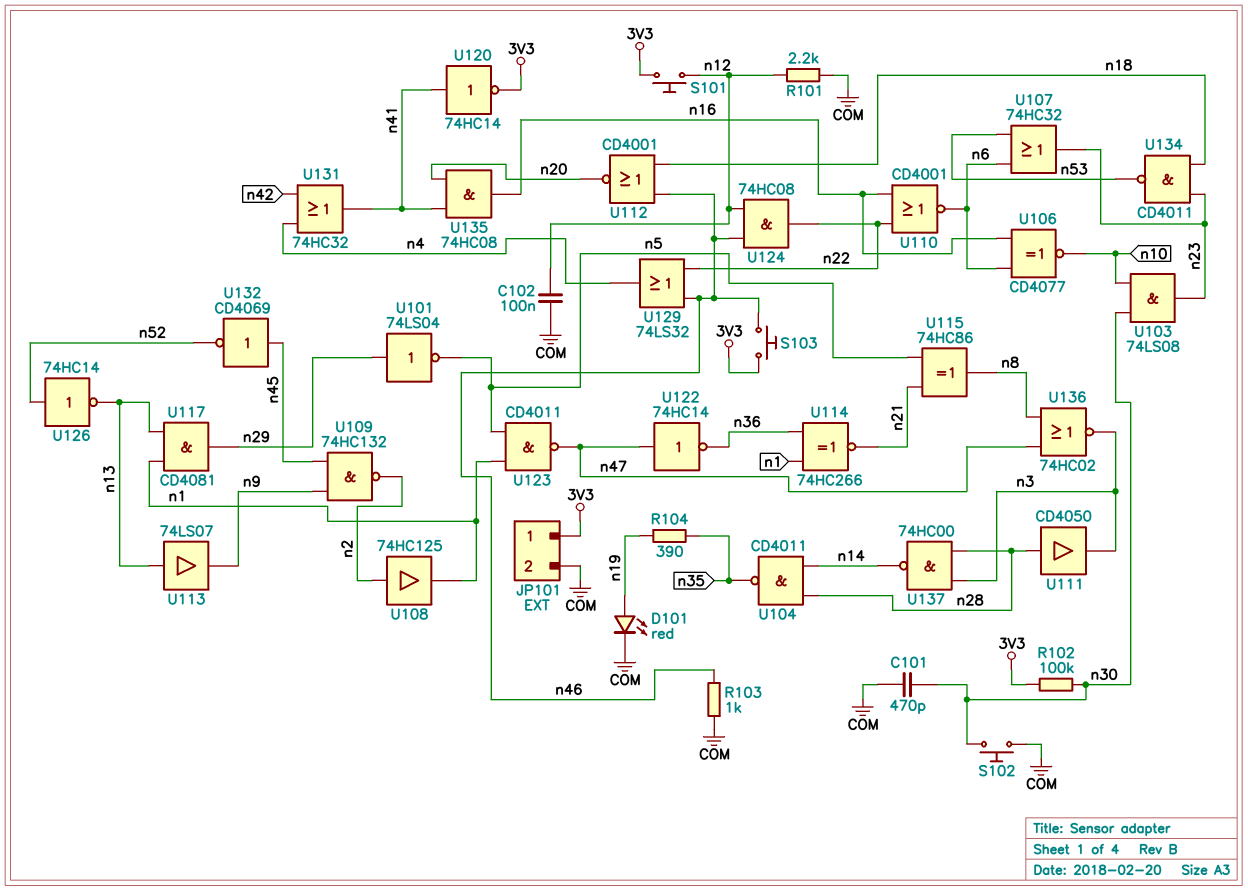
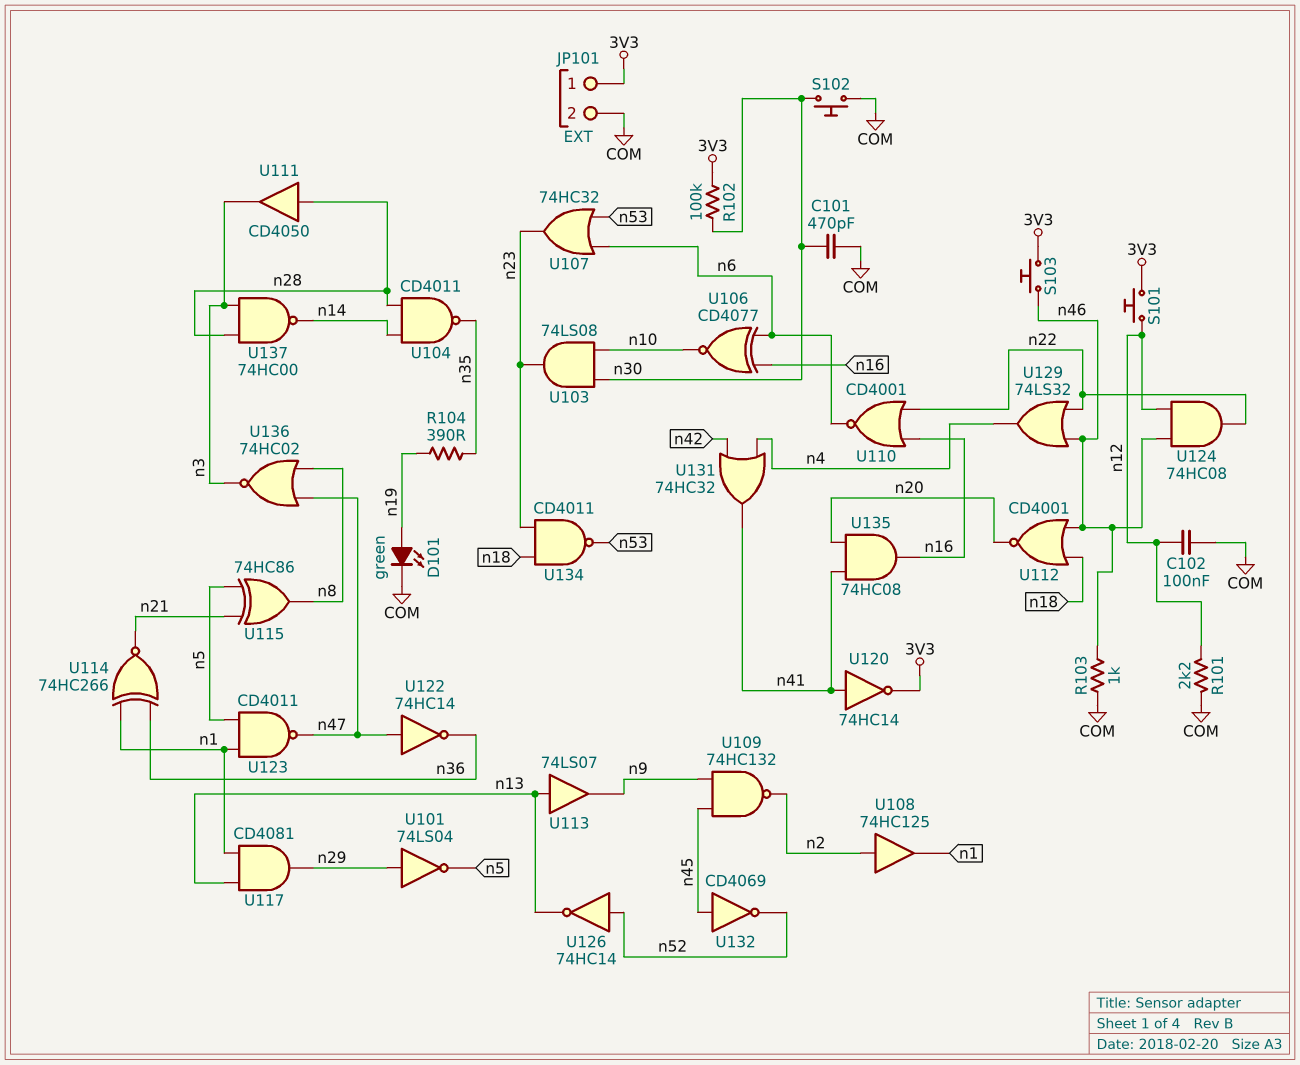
D101: LED red (A n19, K COM) -> LED green (A n19, K COM)

